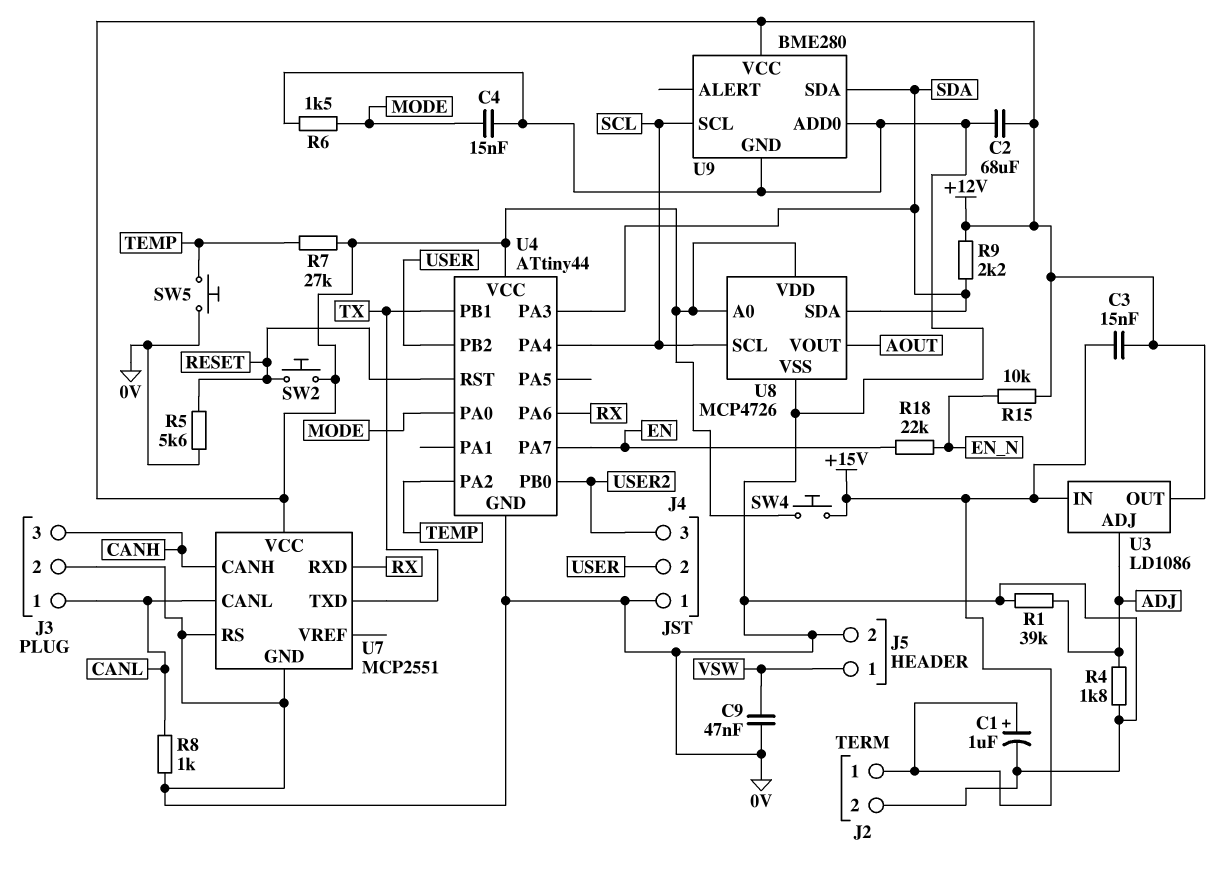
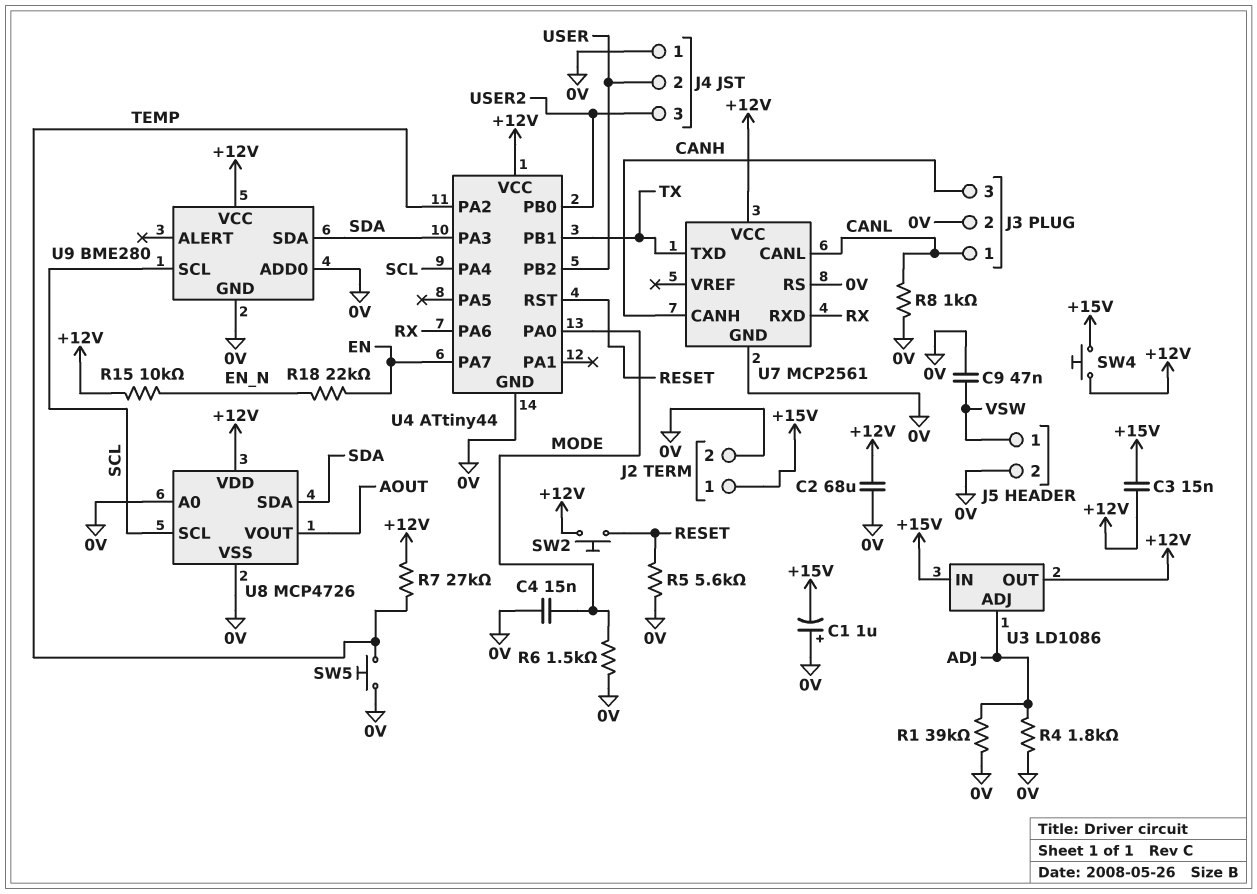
C1: 1uF (plus +15V, minus 0V) -> 1uF (plus 0V, minus +15V)
R9: 2.2k (+12V, SDA) -> none
U7: MCP2551 -> MCP2561
U8 pin A0: +12V -> 0V

